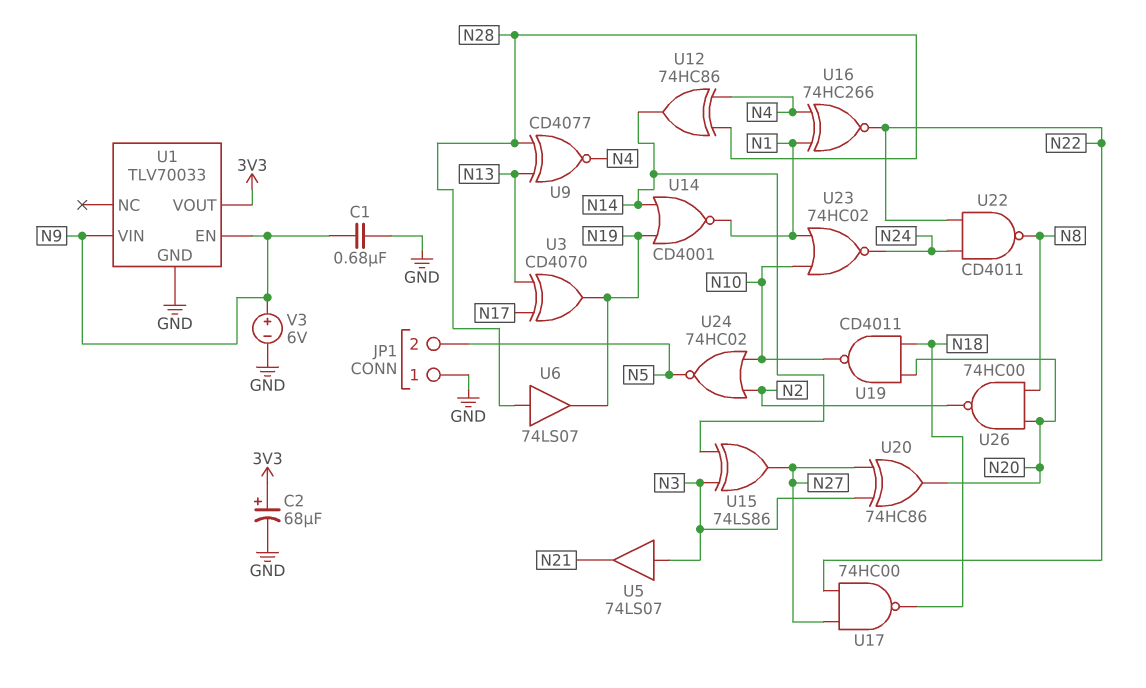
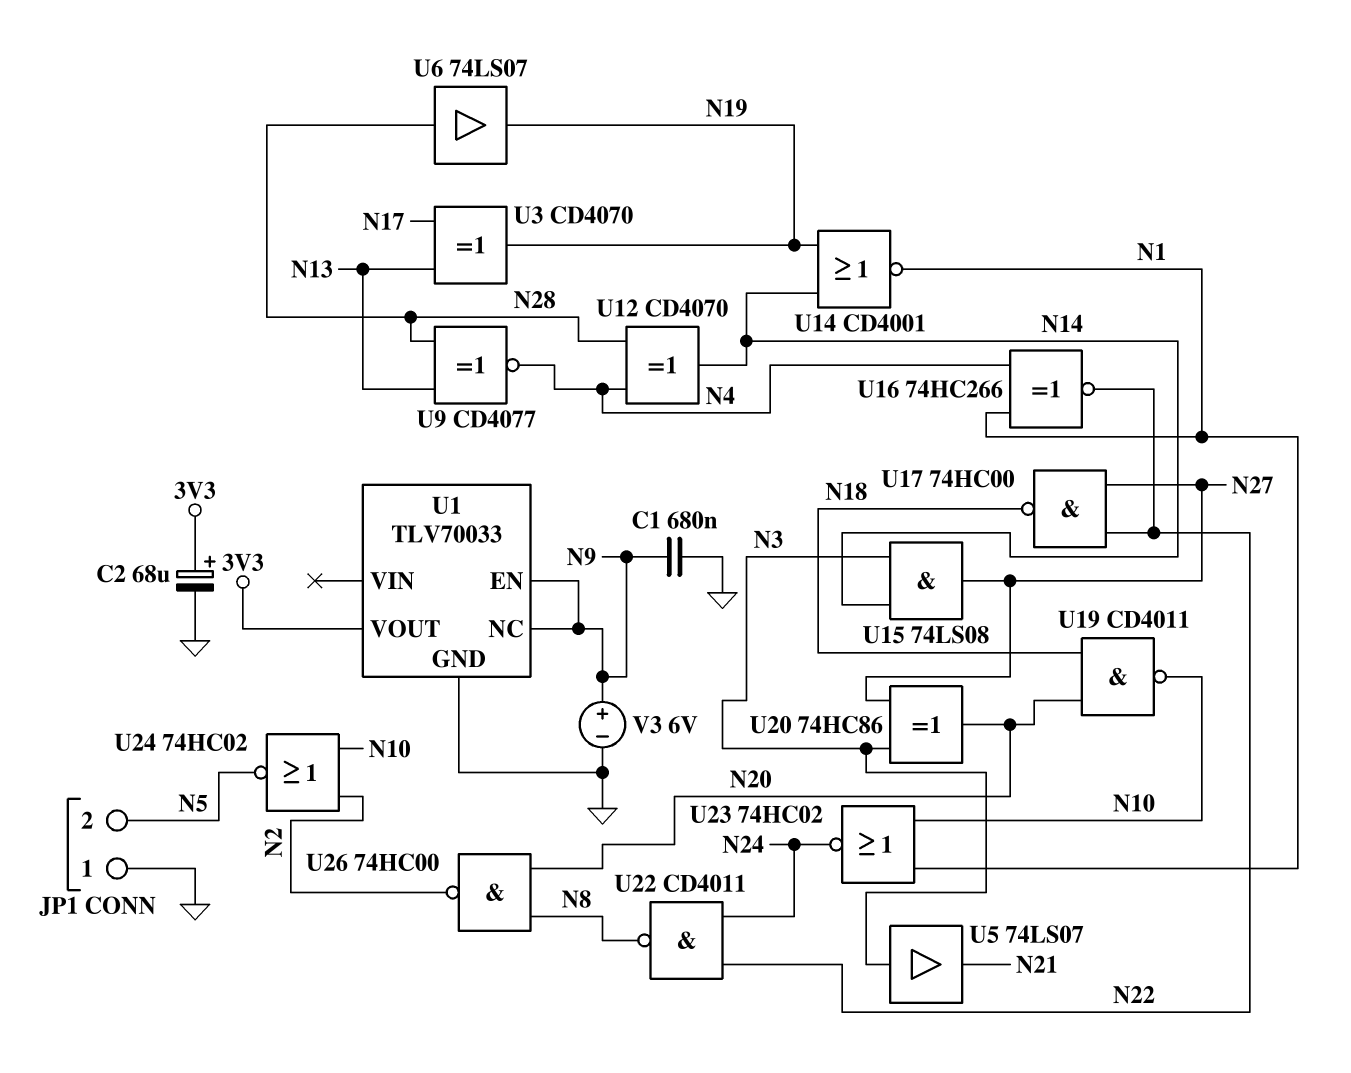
U1 pin NC: none -> N9
U1 pin VIN: N9 -> none
U12: XOR 74HC86 (in N4, in N28, out N14) -> XOR CD4070 (in N4, in N28, out N14)
U15: XOR 74LS86 (in N3, in N14, out N27) -> AND 74LS08 (in N3, in N14, out N27)

